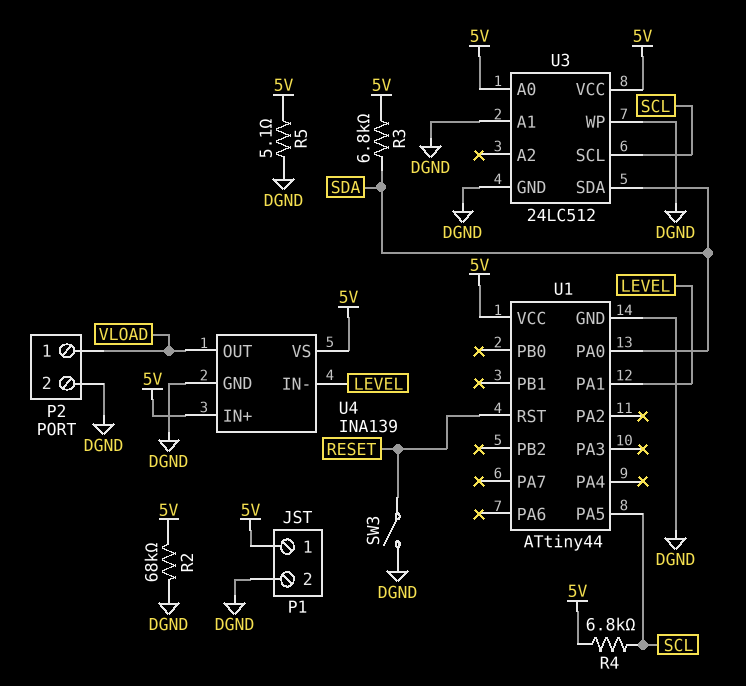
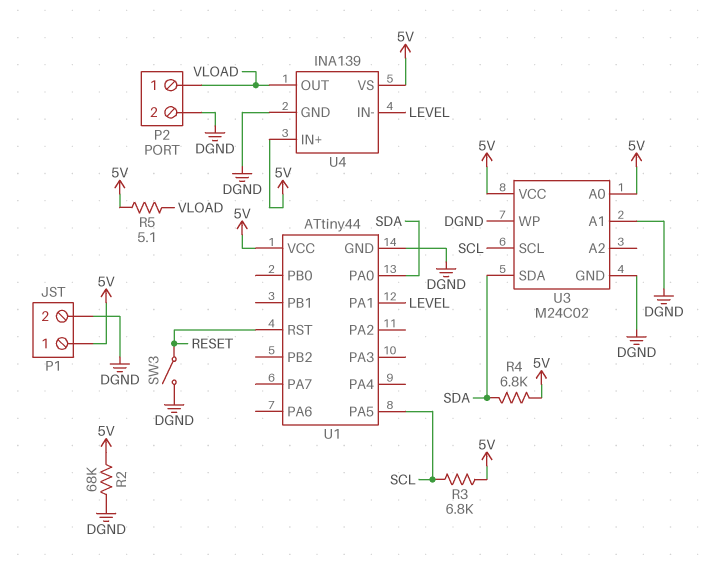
R3: 6.8k (5V, SDA) -> 6.8k (5V, SCL)
R4: 6.8k (5V, SCL) -> 6.8k (5V, SDA)
R5: 5.1 (5V, DGND) -> 5.1 (5V, VLOAD)
U3: 24LC512 -> M24C02

